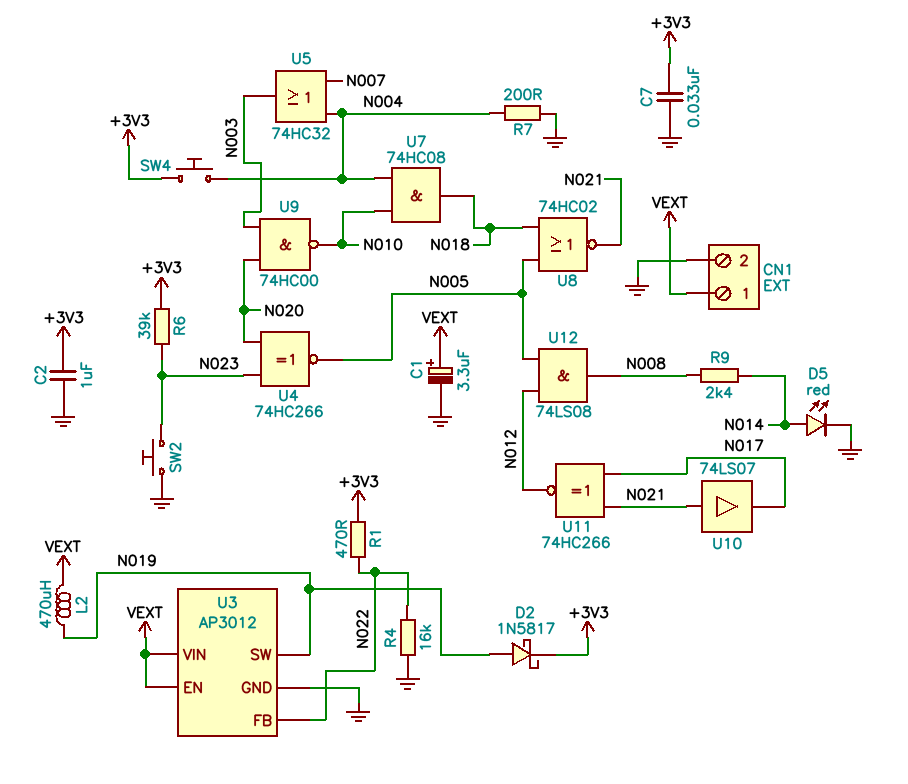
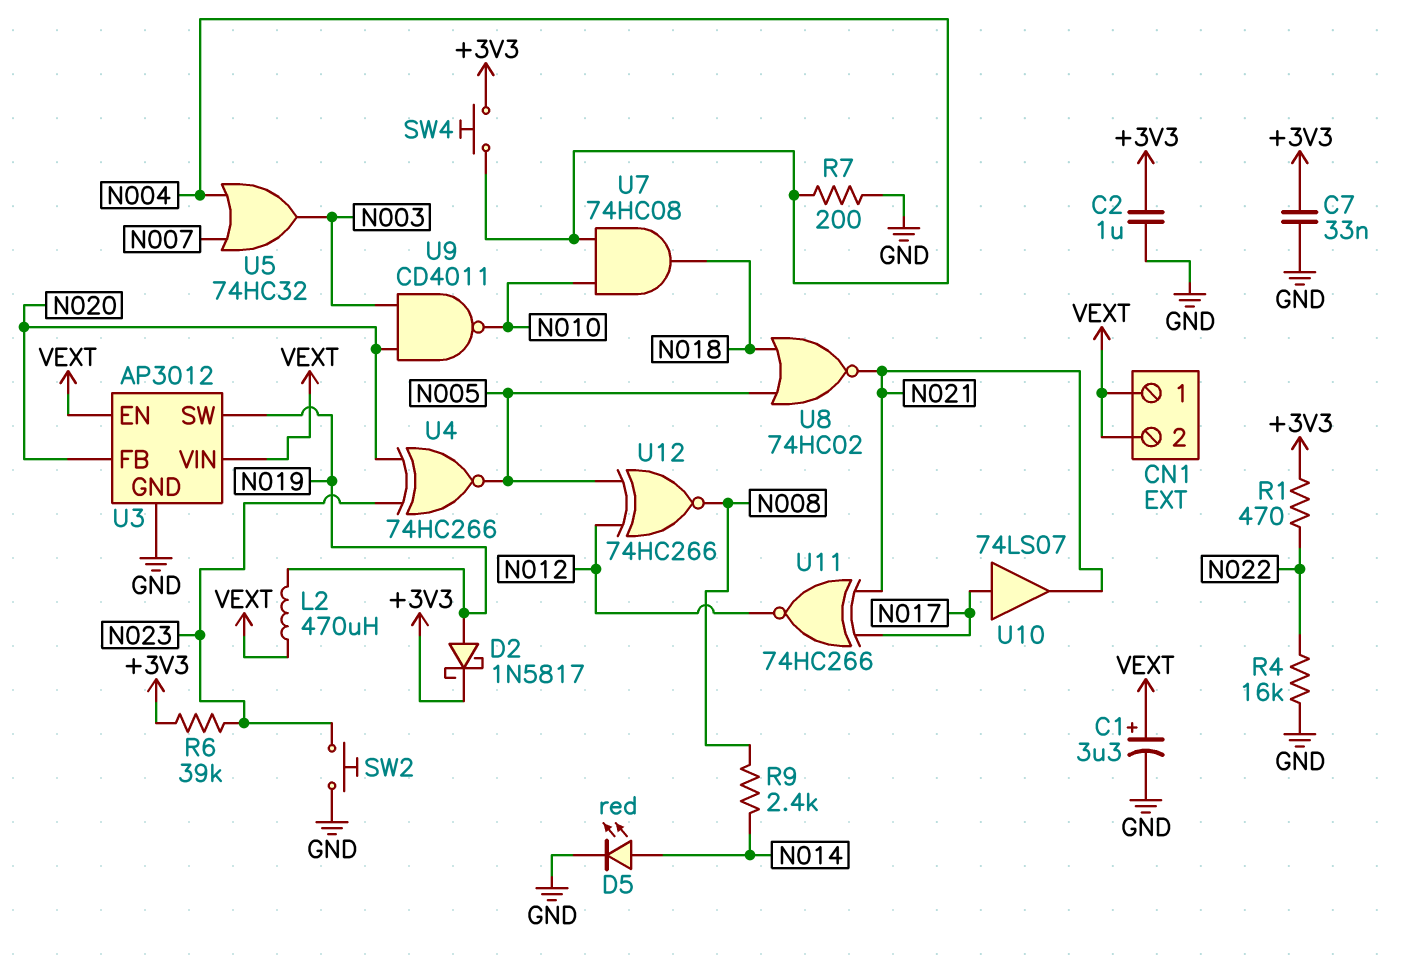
CN1 pin 2: GND -> VEXT
U3 pin FB: N022 -> N020
U9: NAND 74HC00 (in N003, in N020, out N010) -> NAND CD4011 (in N003, in N020, out N010)
U10: buffer 74LS07 (in N021, out N017) -> buffer 74LS07 (in N017, out N021)
U12: AND 74LS08 (in N005, in N012, out N008) -> XNOR 74HC266 (in N005, in N012, out N008)

